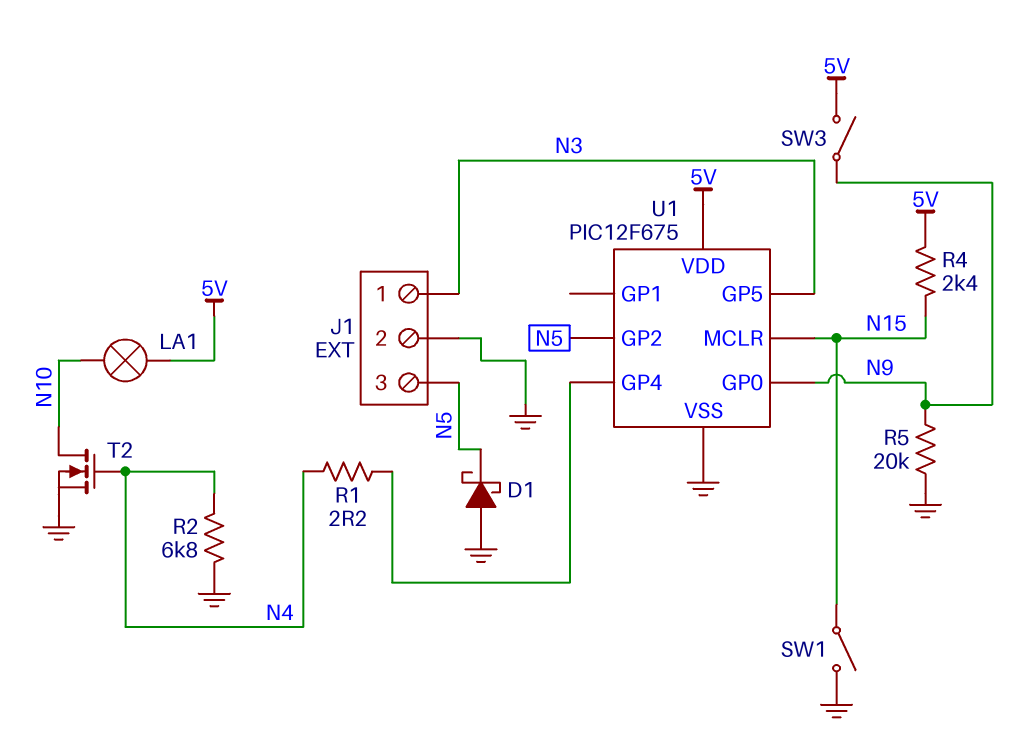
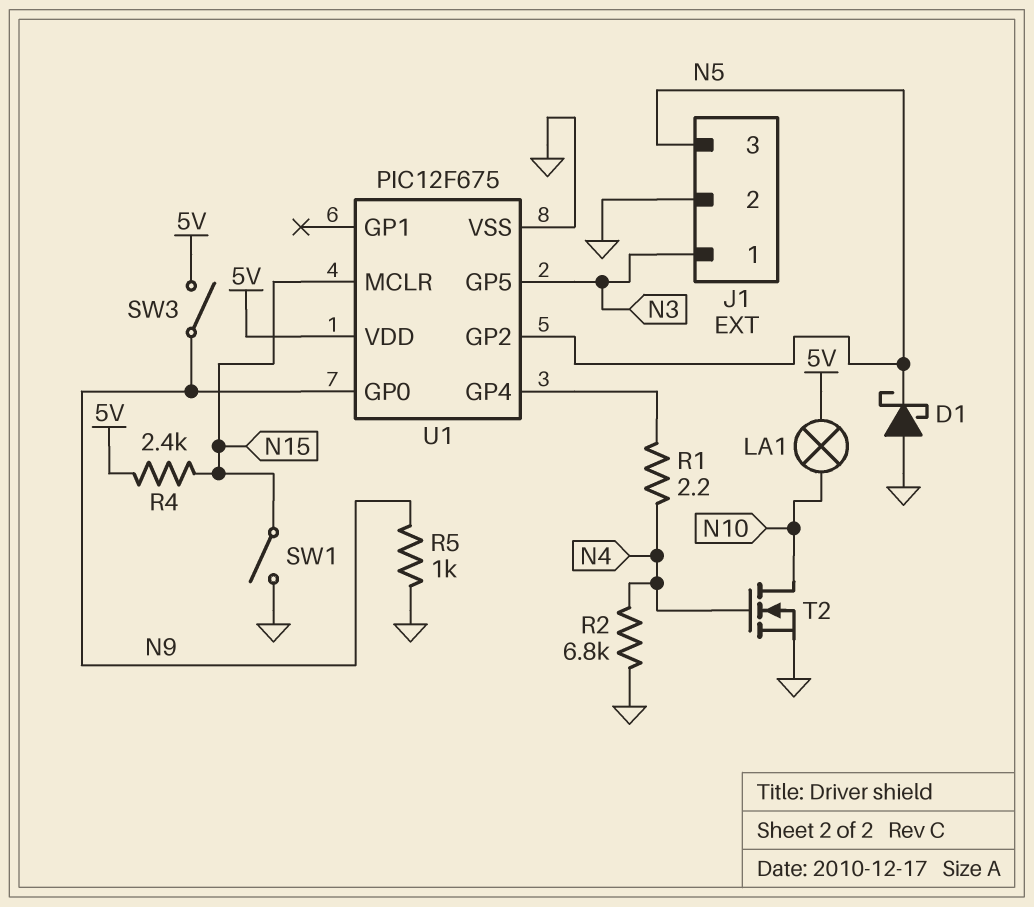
R5: 20k (GND, N9) -> 1k (GND, N9)

